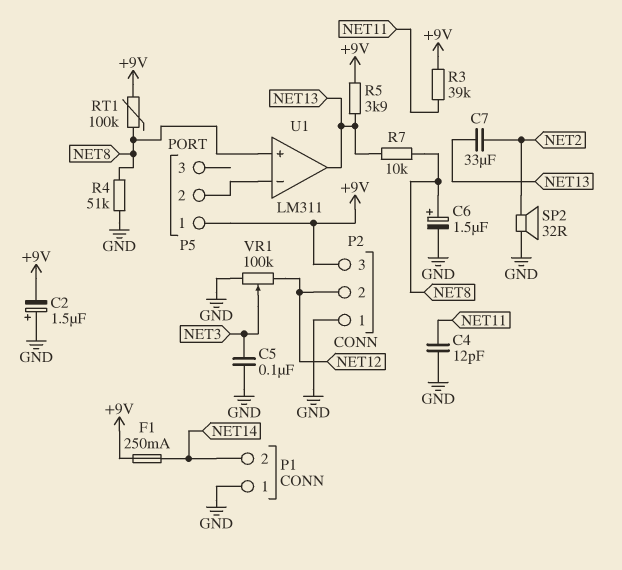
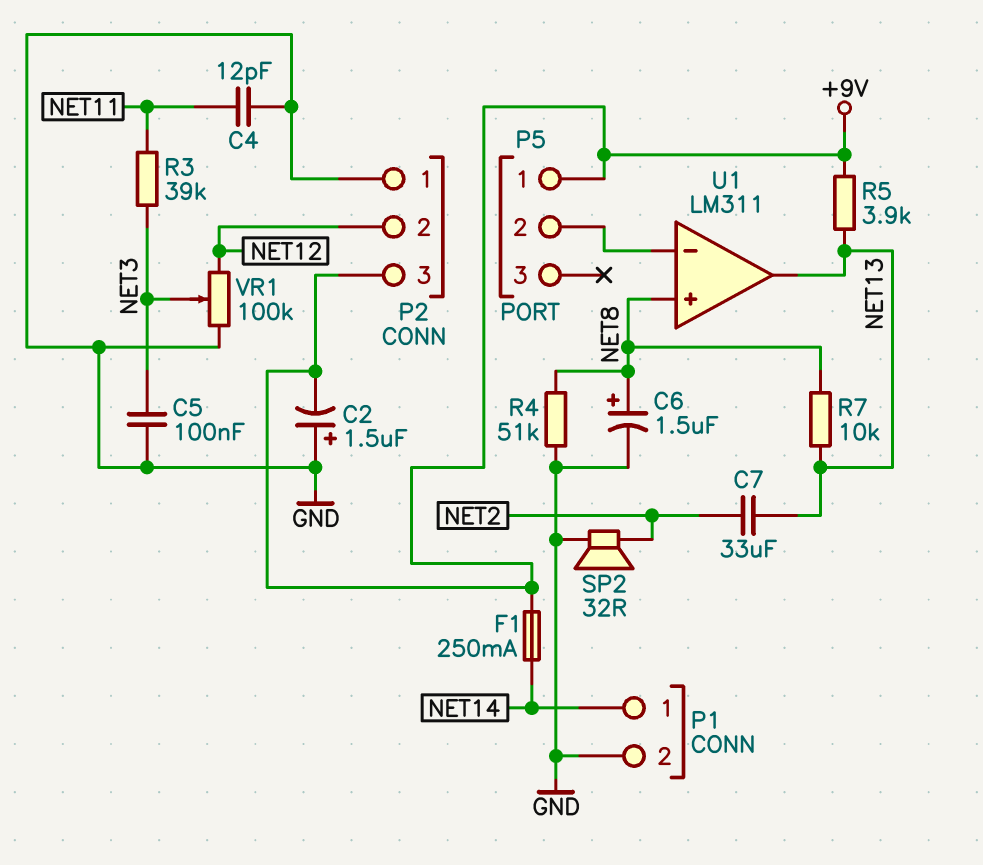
P1 pin 1: GND -> NET14
P1 pin 2: NET14 -> GND
R3: 39k (+9V, NET11) -> 39k (NET3, NET11)
RT1: 100k (+9V, NET8) -> none

